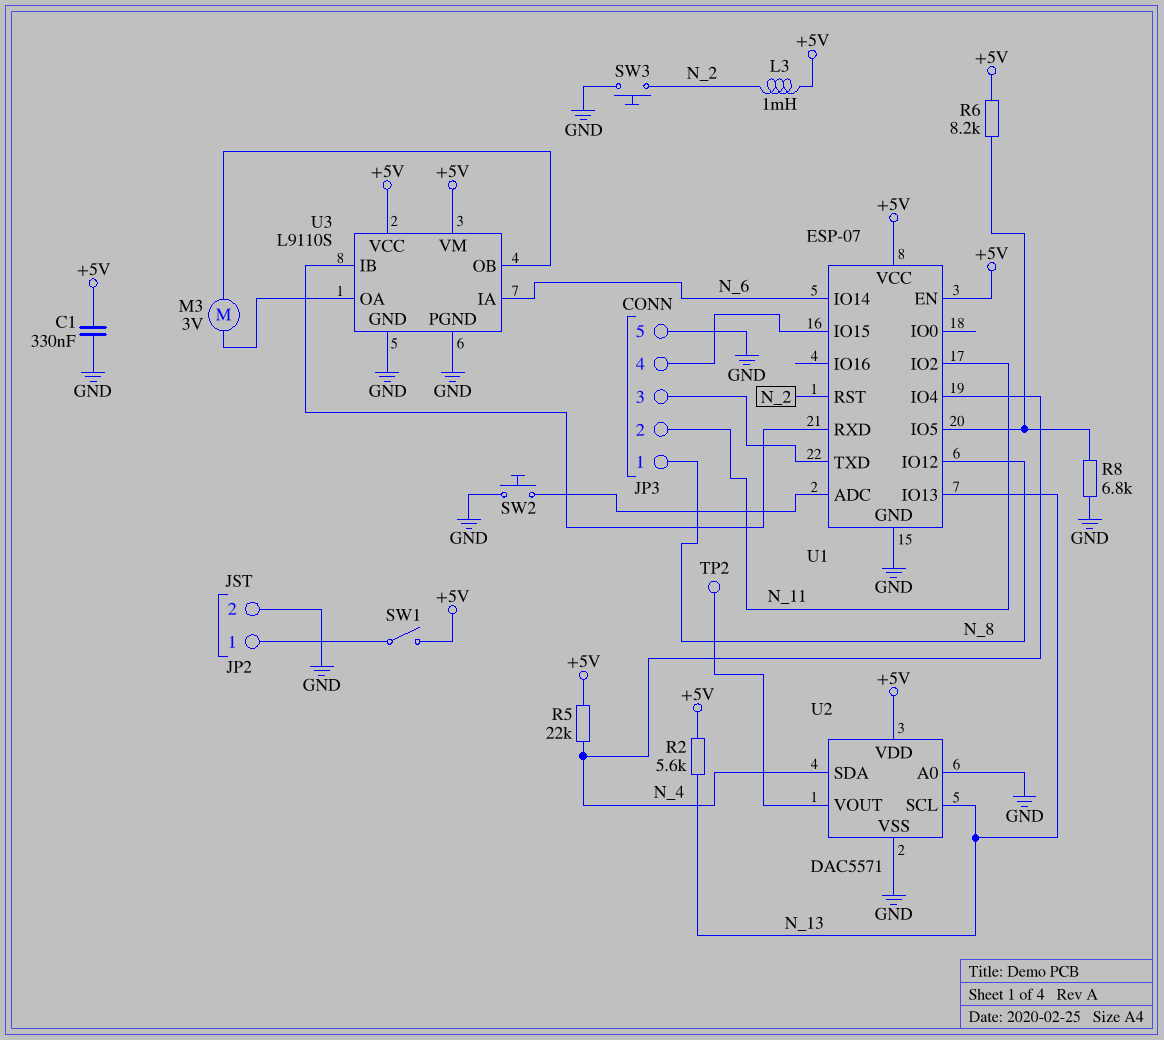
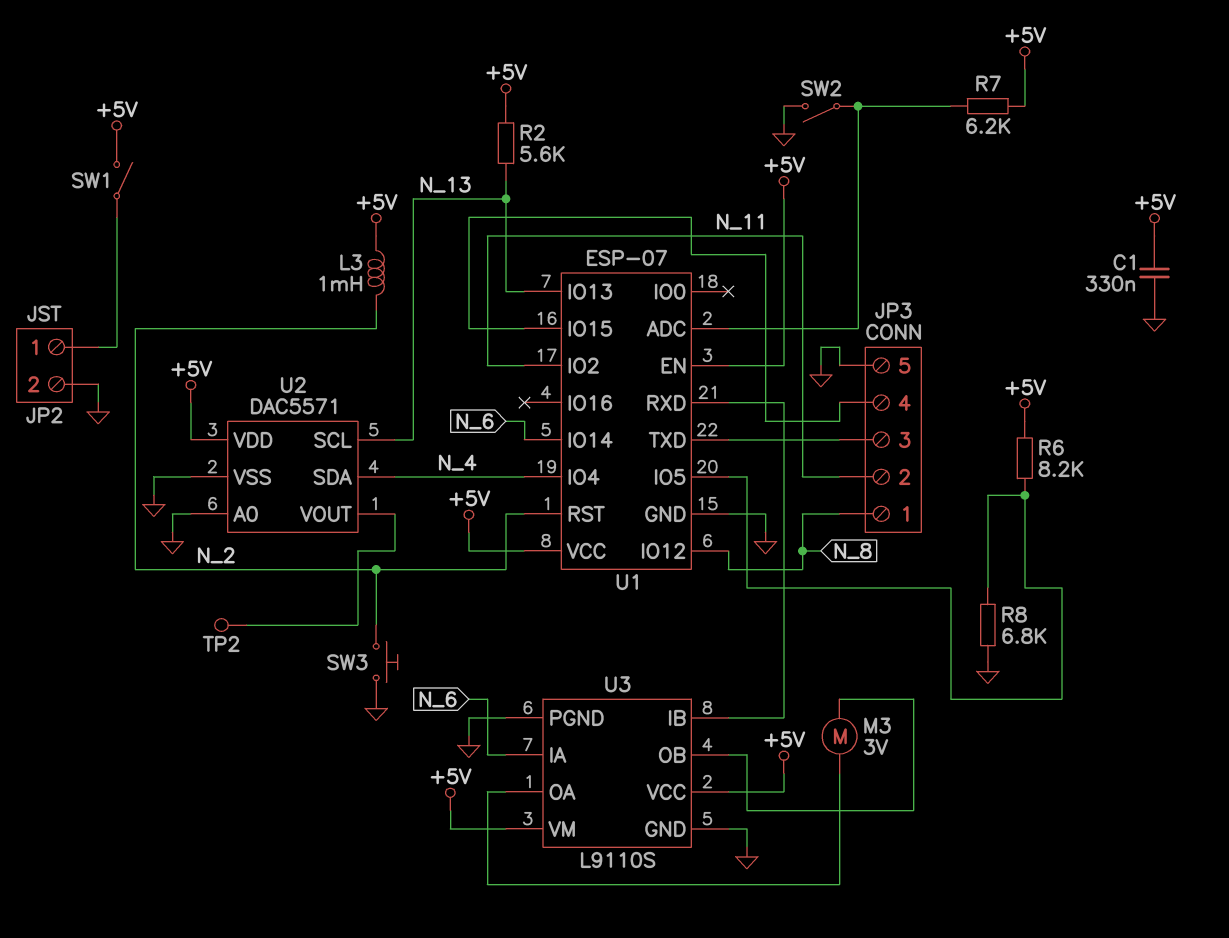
R5: 22k (+5V, N_4) -> none
R7: none -> 6.2k (+5V, U1/ADC)
SW2: button (GND, U1/ADC) -> switch (GND, U1/ADC)

